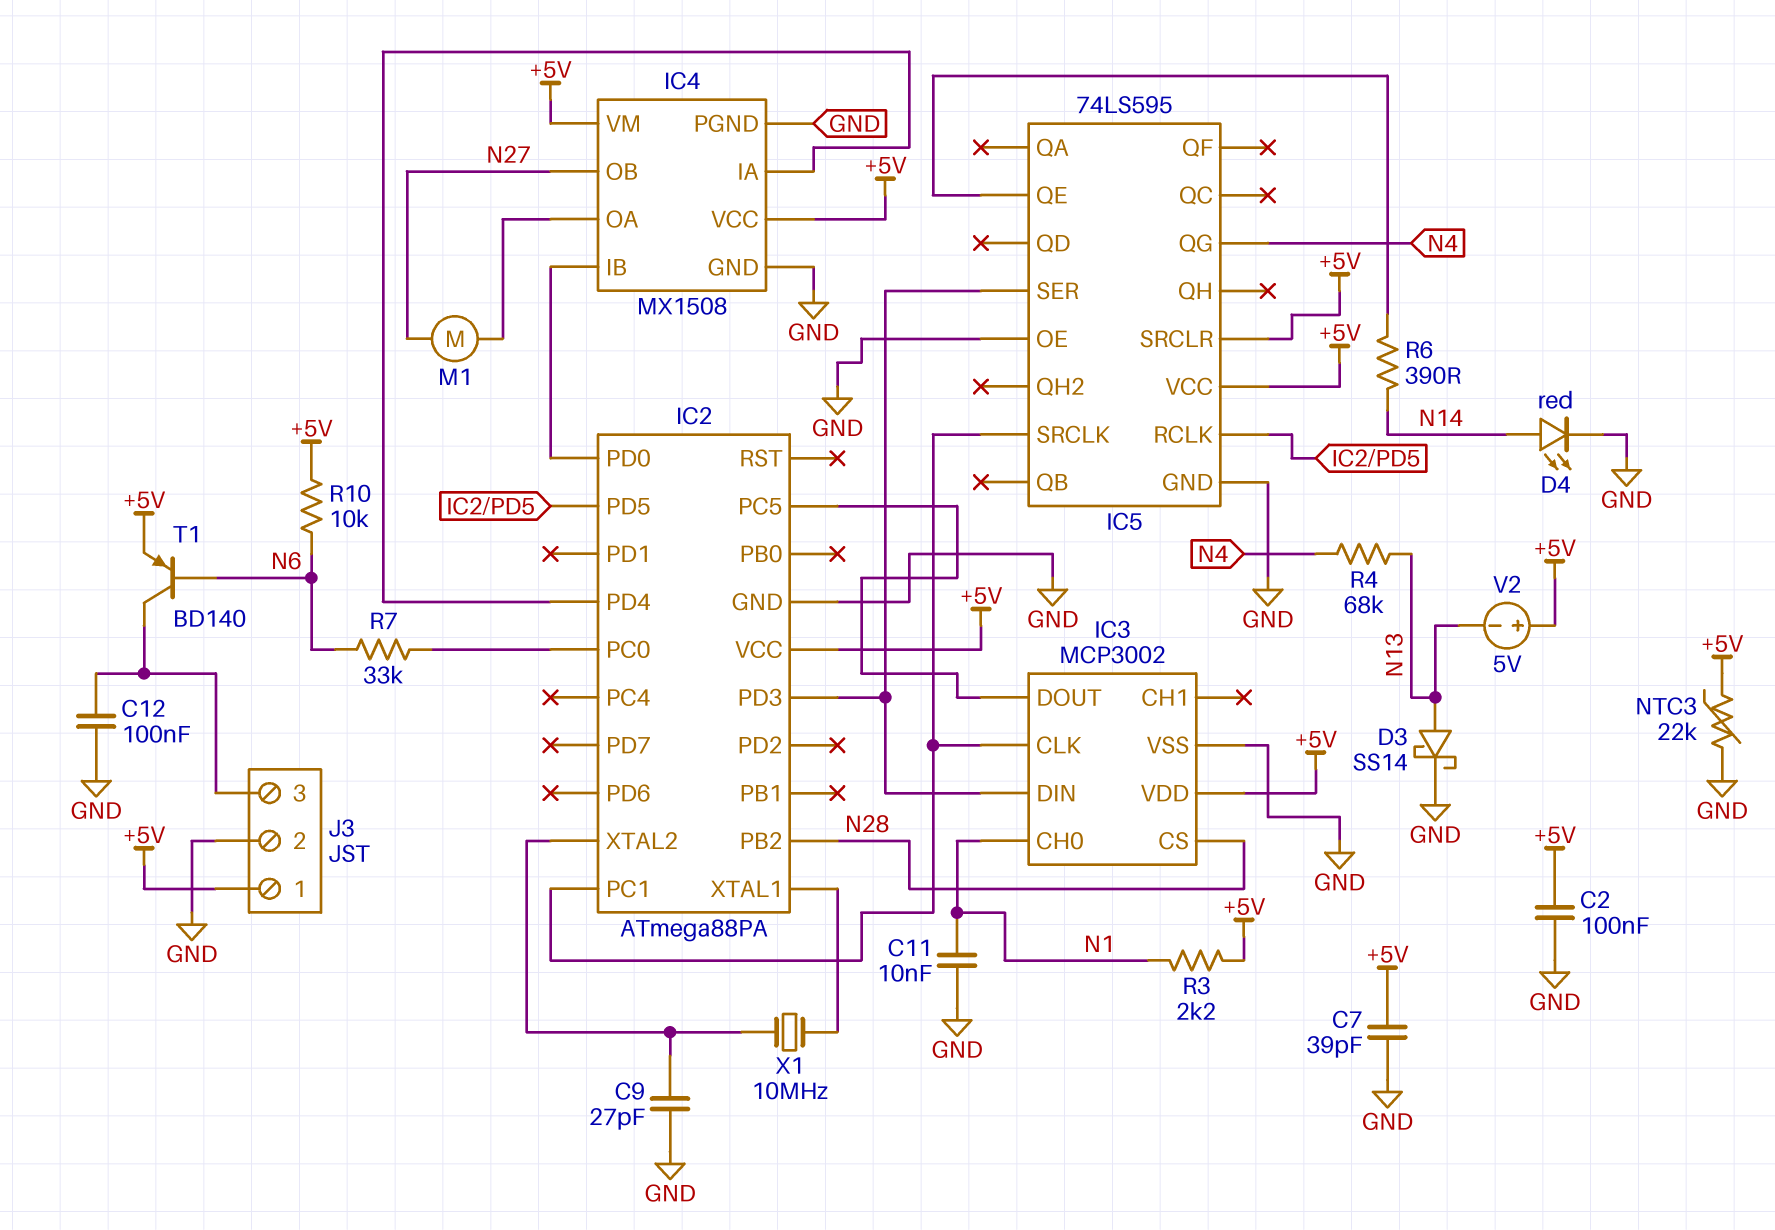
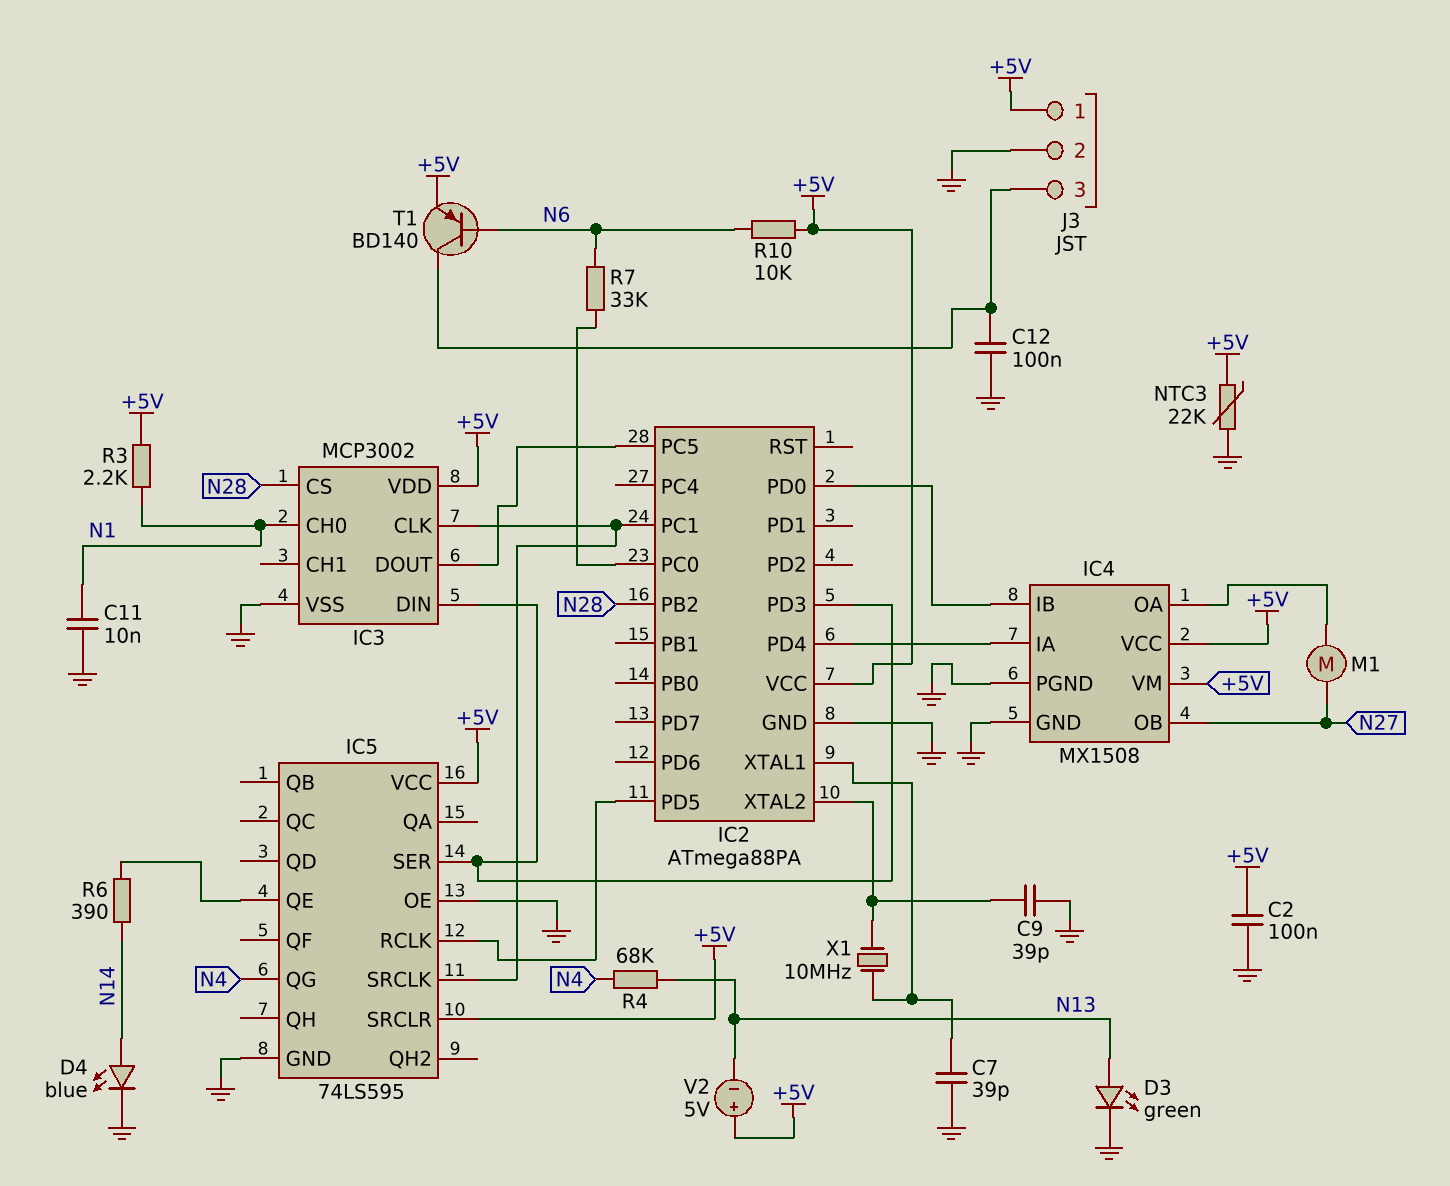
C7: 39pF (+5V, GND) -> 39pF (GND, IC2/XTAL1)
C9: 27pF (GND, IC2/XTAL2) -> 39pF (GND, IC2/XTAL2)
D3: schottky SS14 (A N13, K GND) -> LED green (A N13, K GND)
D4: LED red (A N14, K GND) -> LED blue (A N14, K GND)

